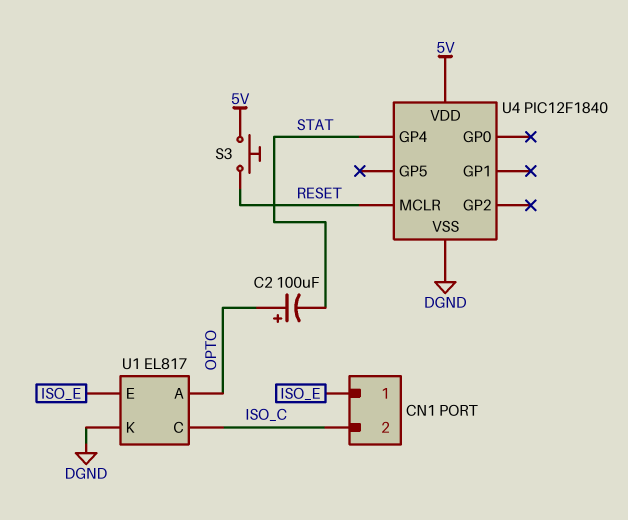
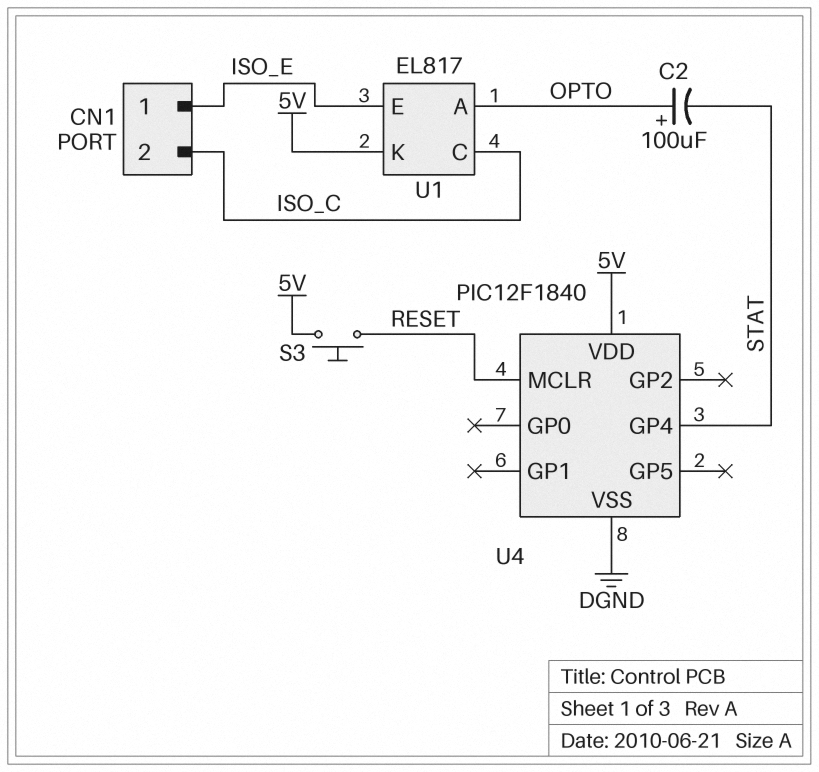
U1 pin K: DGND -> 5V

